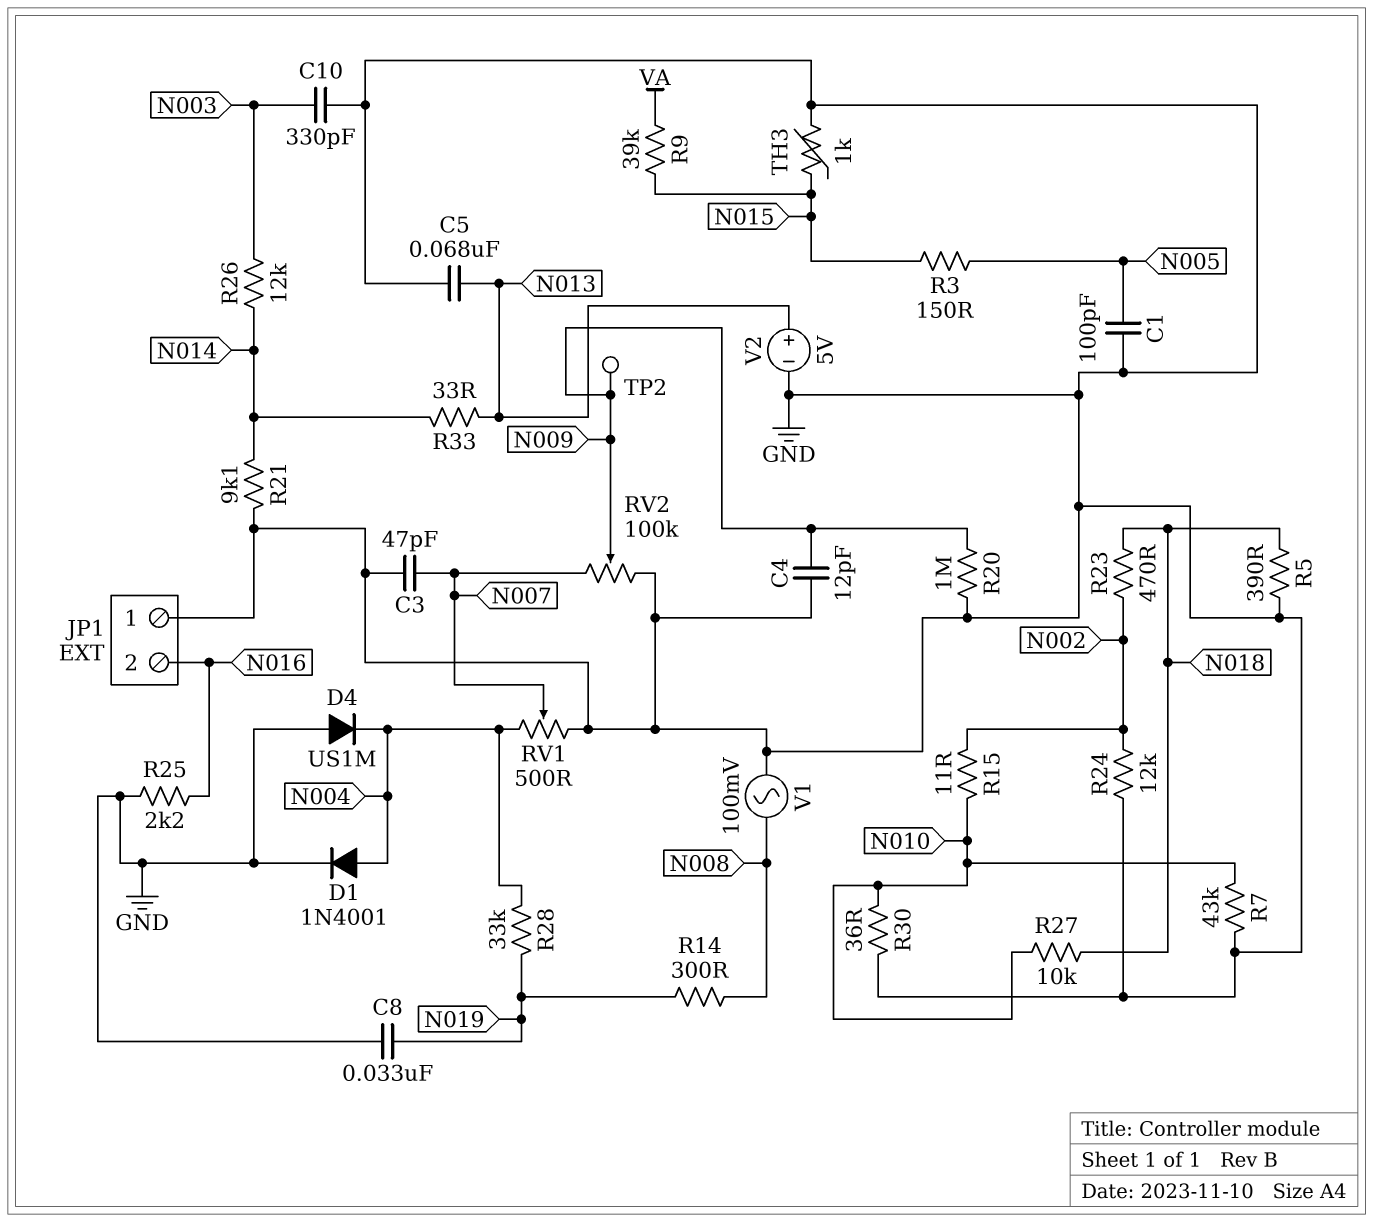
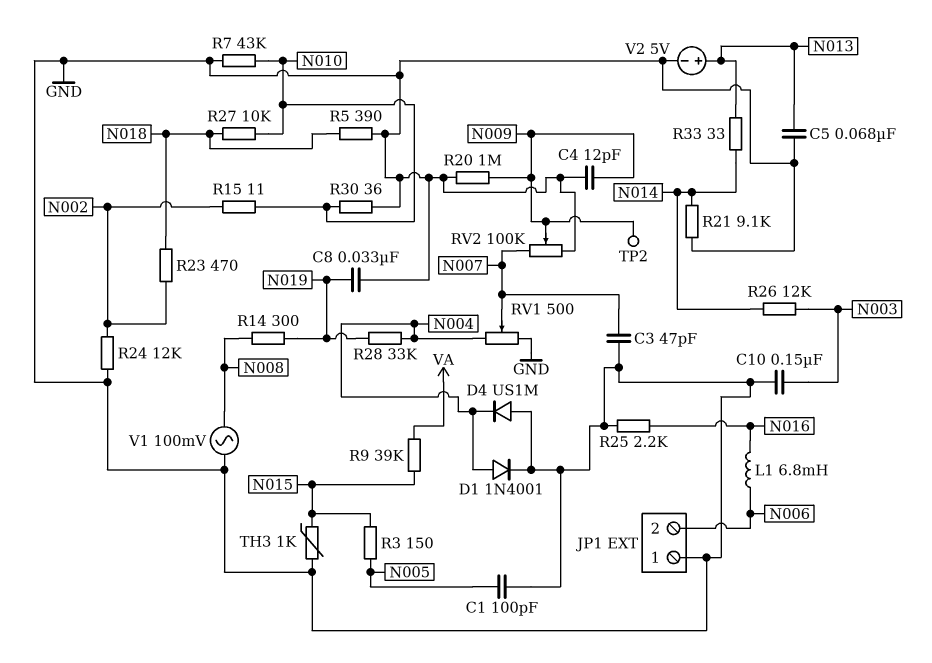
C10: 330pF (GND, N003) -> 150nF (GND, N003)
JP1 pin 2: N016 -> N006
L1: none -> 6.8mH (N006, N016)

